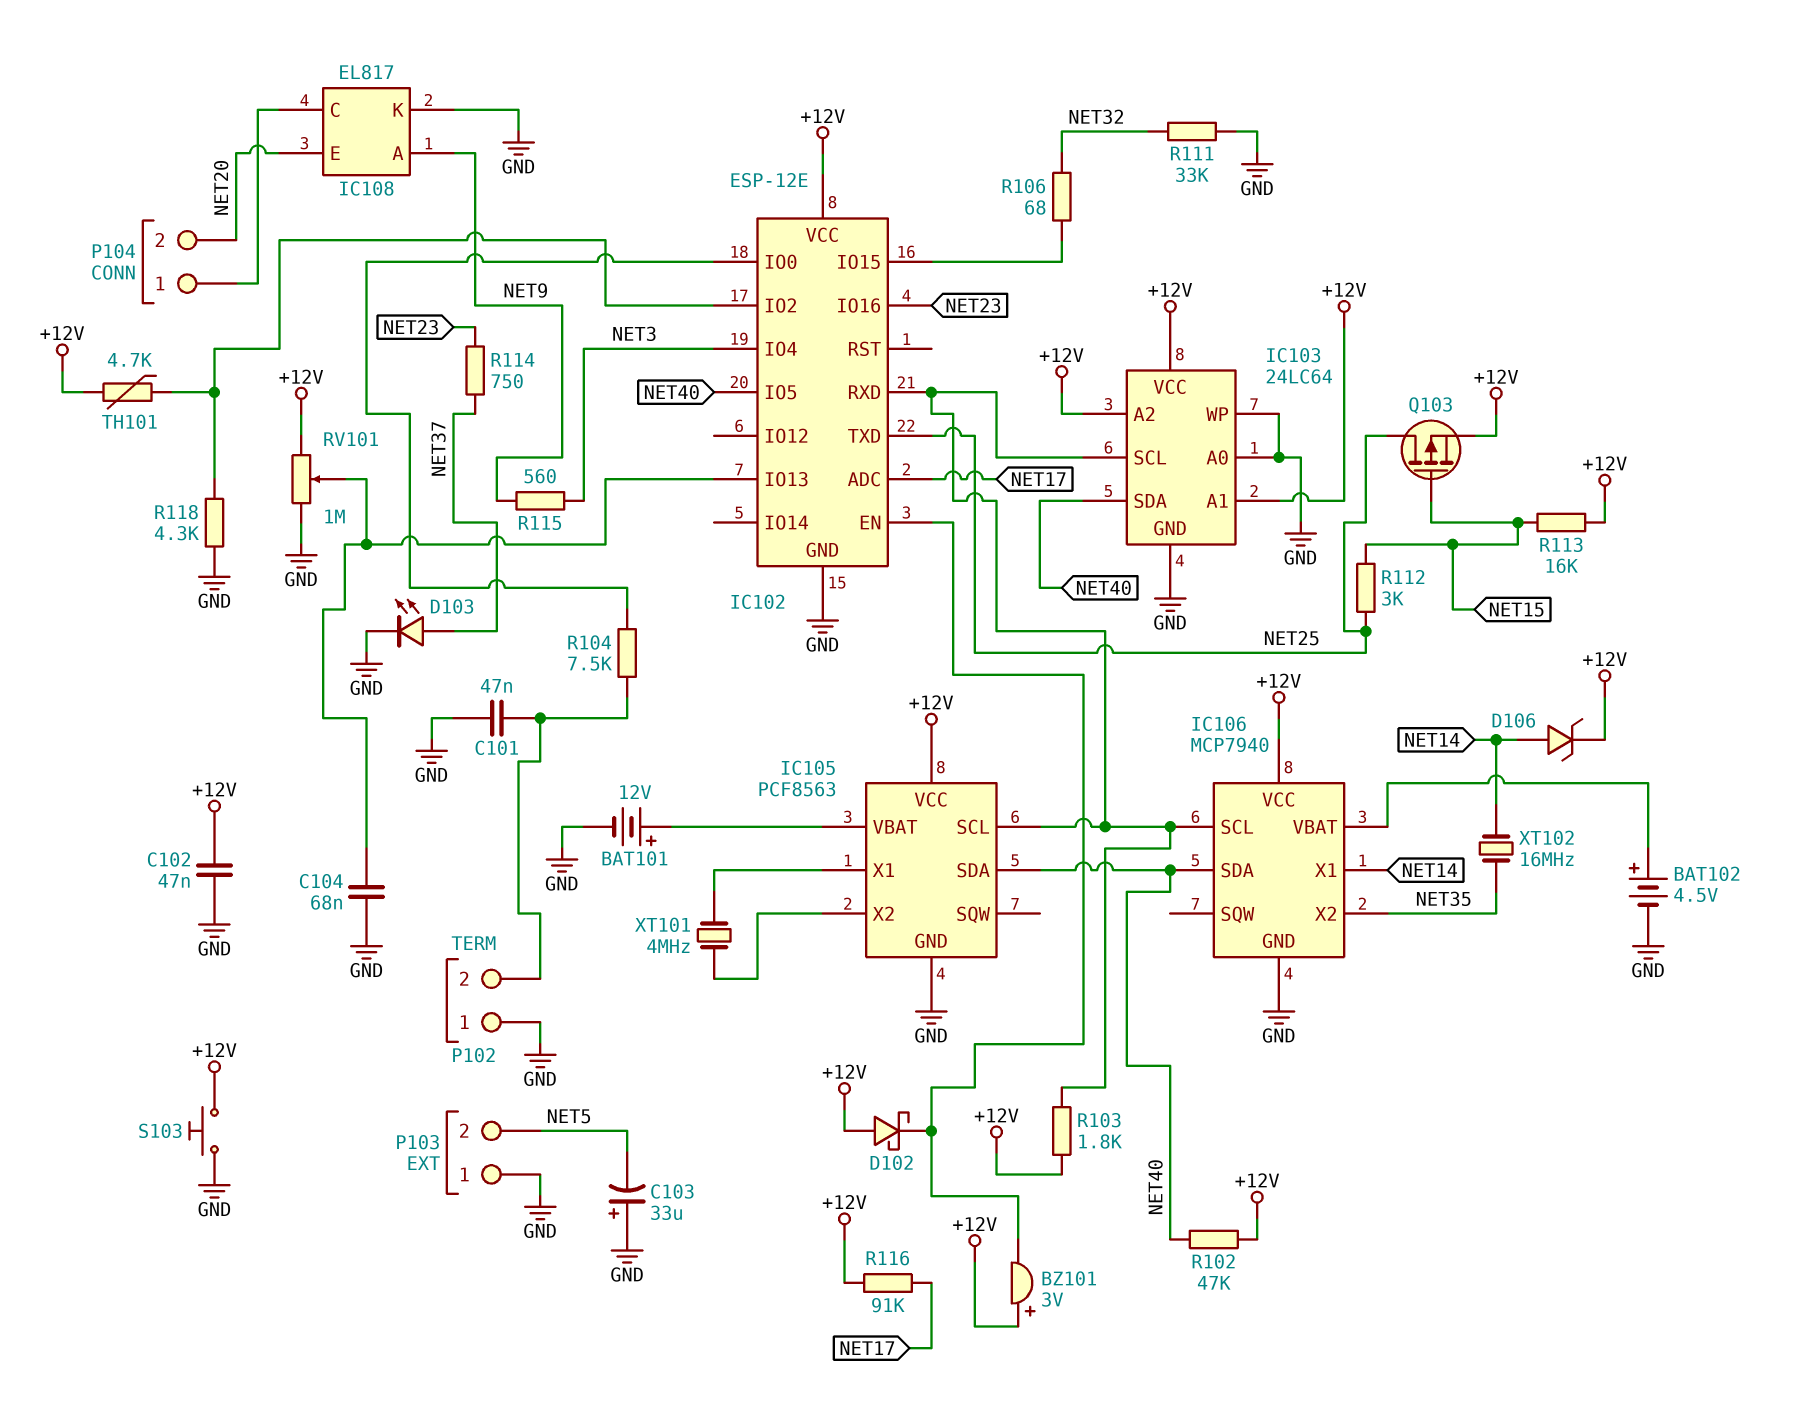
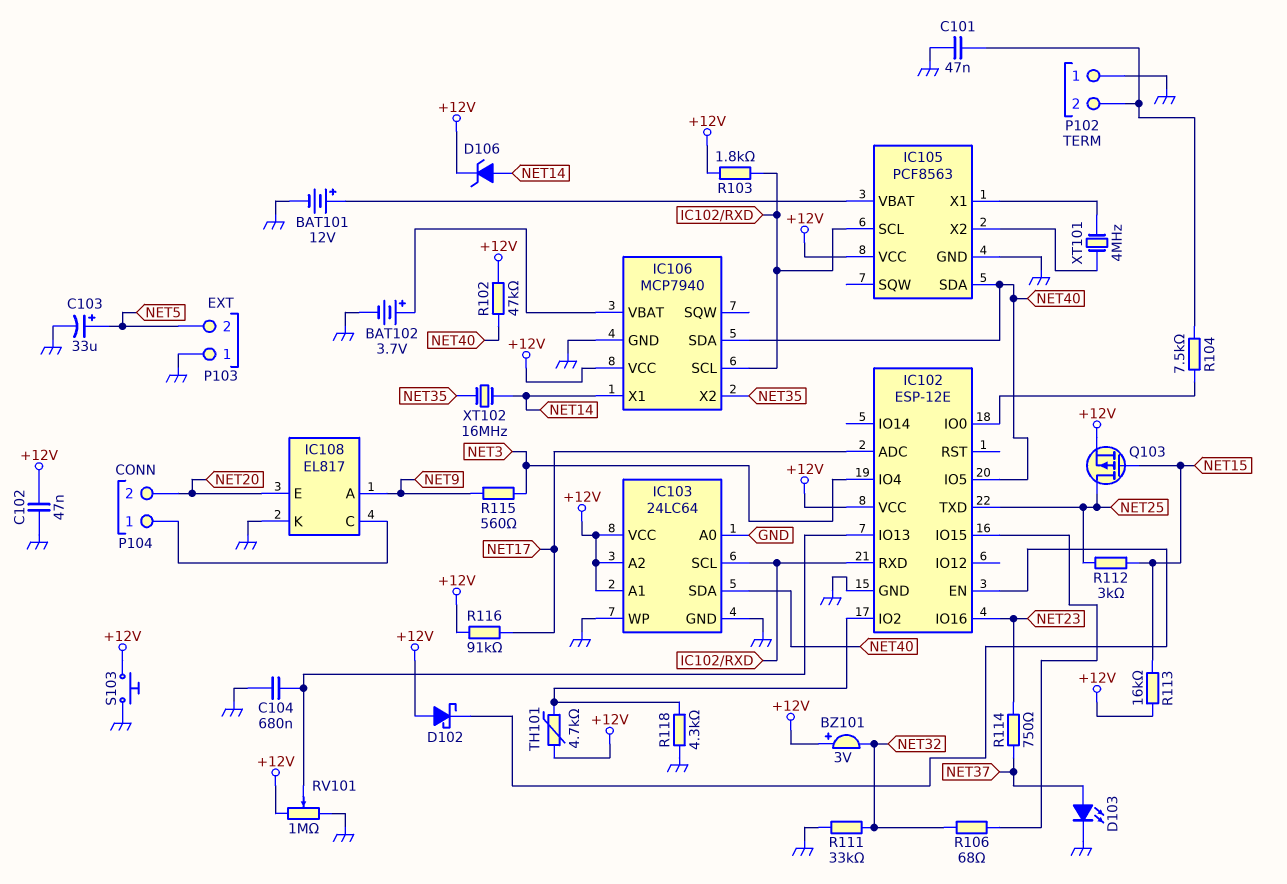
BAT102: 4.5V (plus IC106/VBAT, minus GND) -> 3.7V (plus IC106/VBAT, minus GND)
BZ101: buzzer 3V (plus +12V, minus IC102/EN) -> buzzer 3V (plus +12V, minus NET32)
C103: 33uF (plus GND, minus NET5) -> 33uF (plus NET5, minus GND)
C104: 68nF (GND, IC102/IO13) -> 680nF (GND, IC102/IO13)

